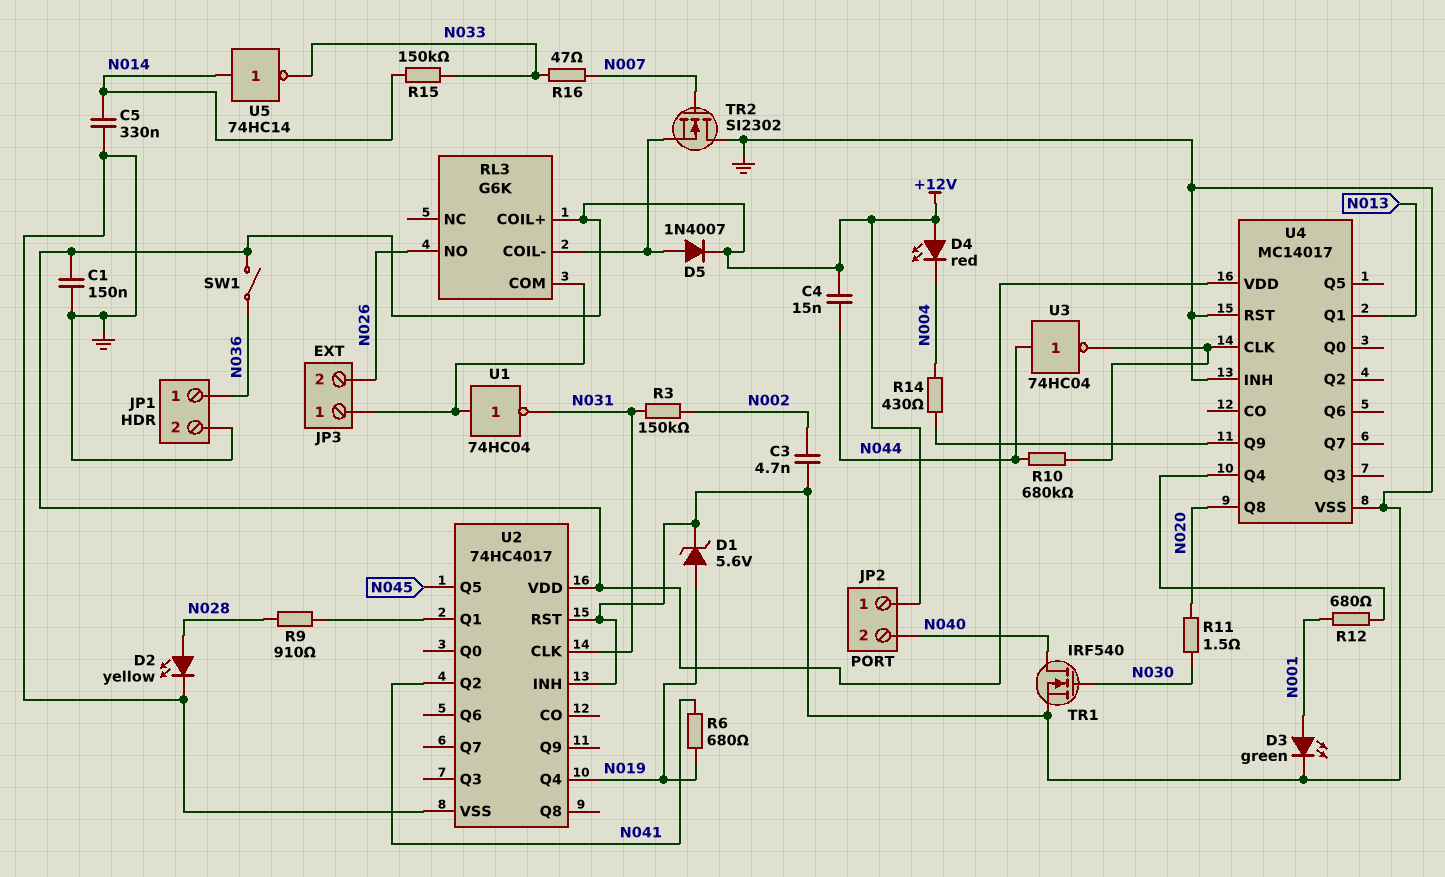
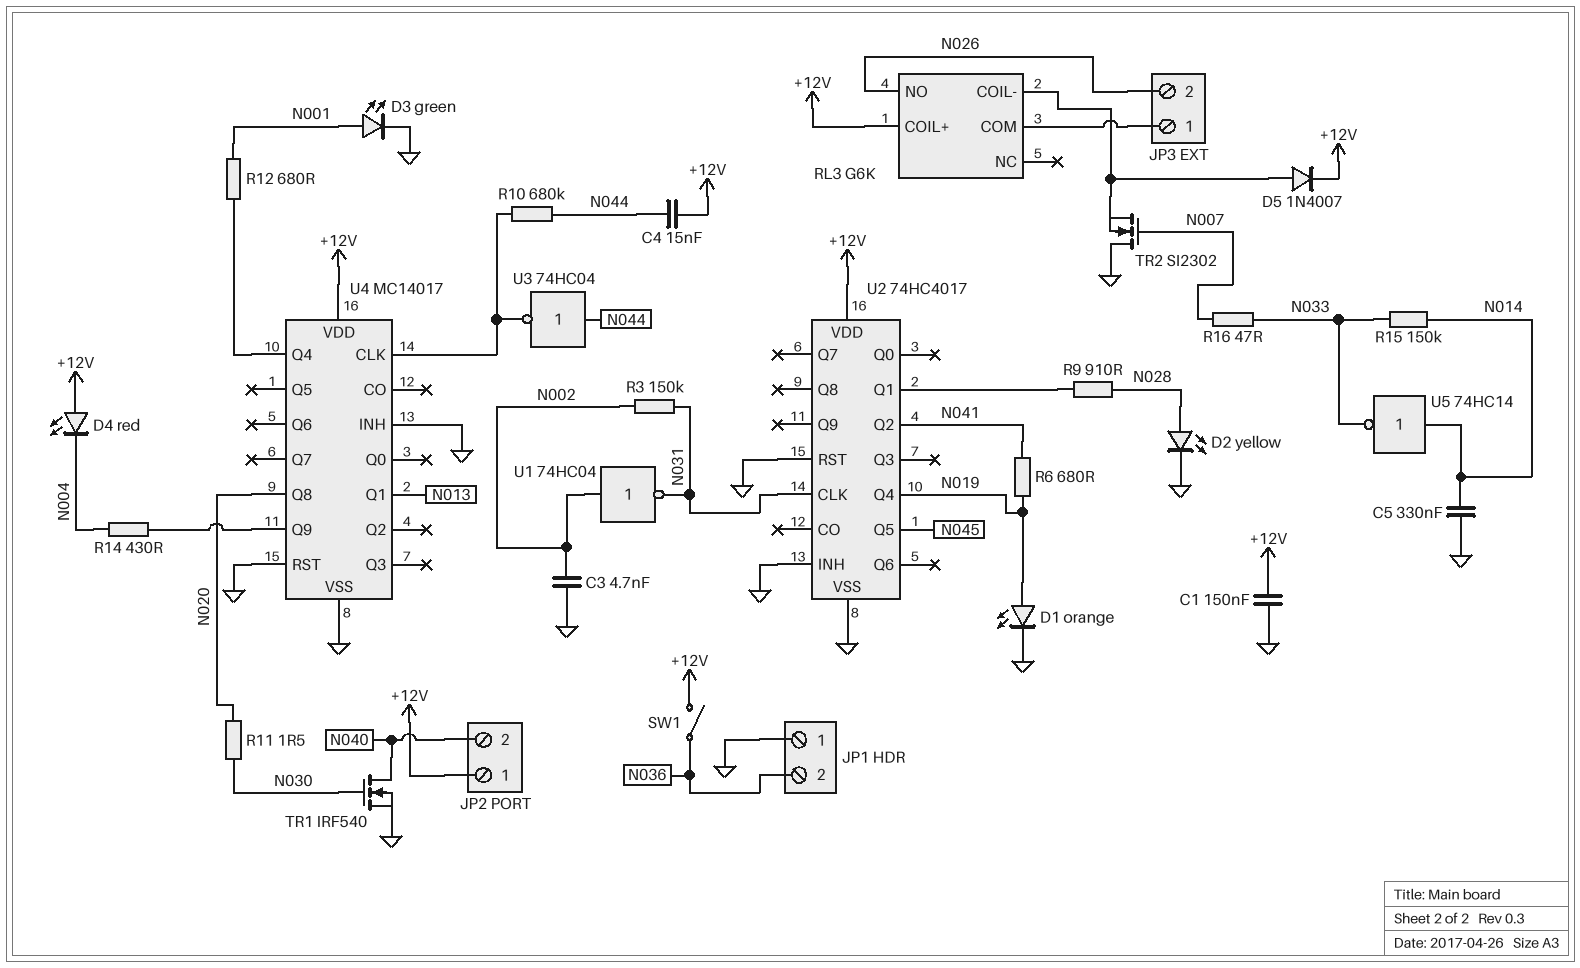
D1: zener 5.6V (A N019, K GND) -> LED orange (A N019, K GND)
JP1 pin 1: N036 -> GND
JP1 pin 2: GND -> N036
U1: NOT 74HC04 (in JP3/1, out N031) -> NOT 74HC04 (in N002, out N031)

